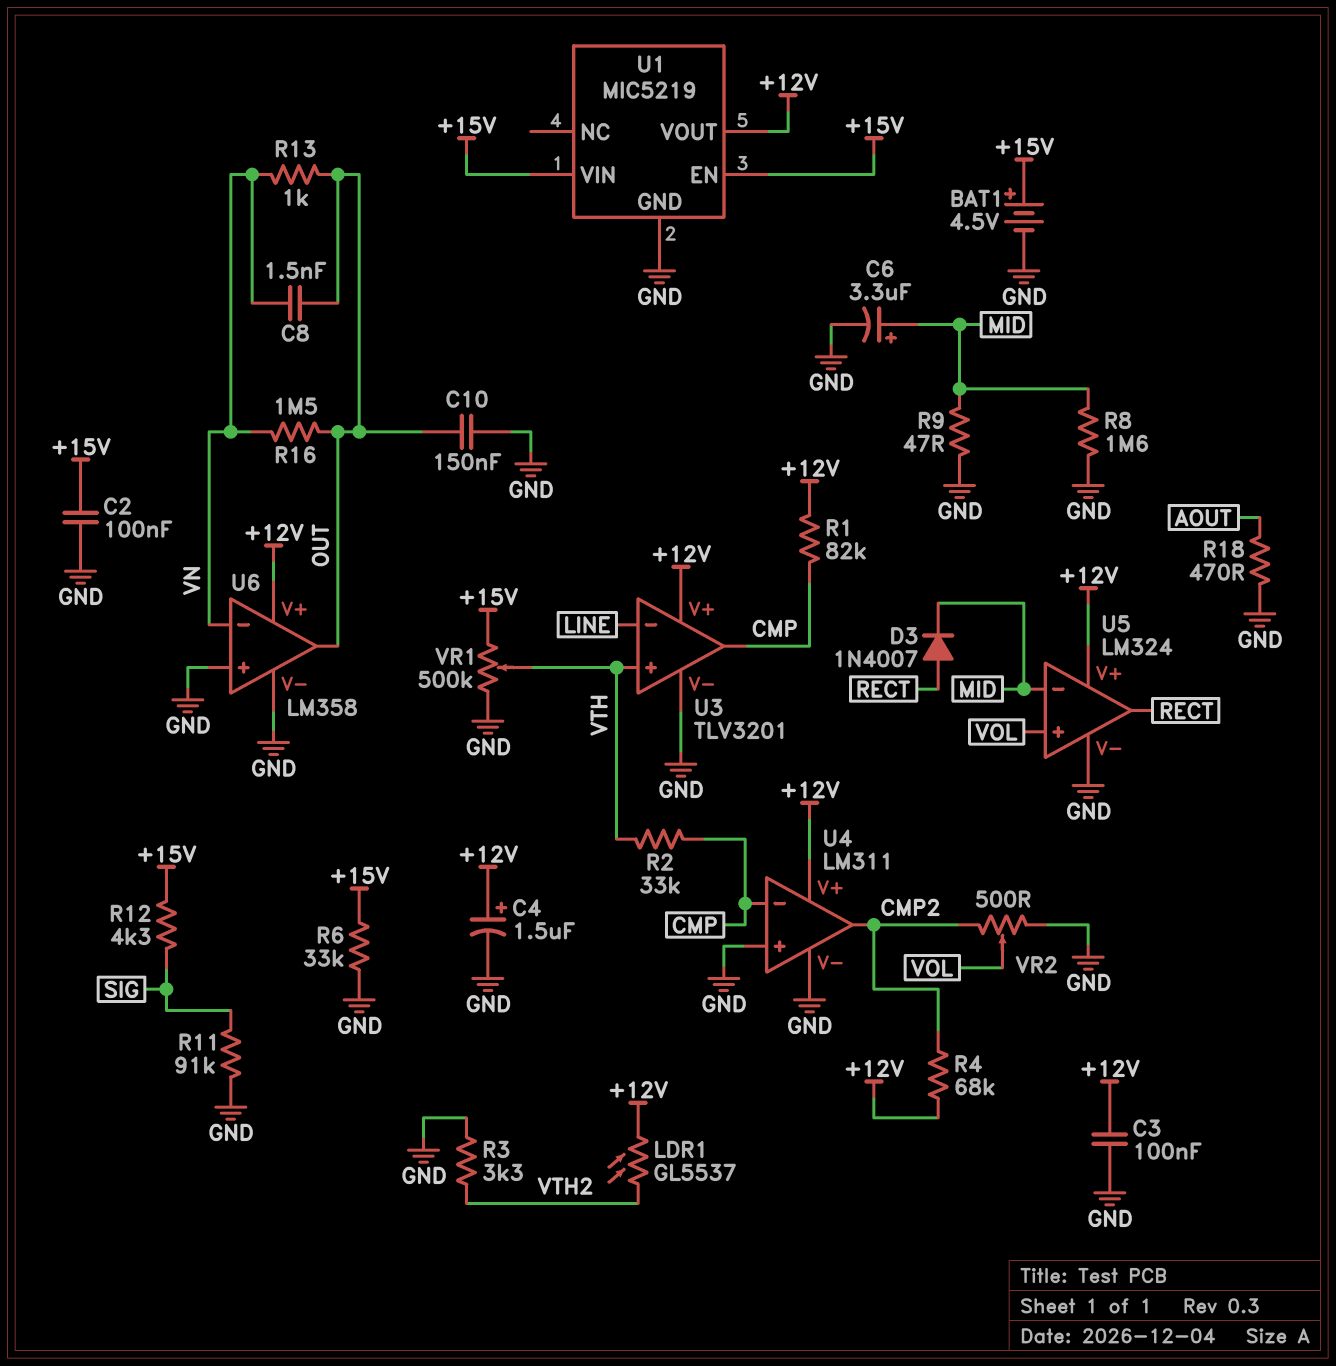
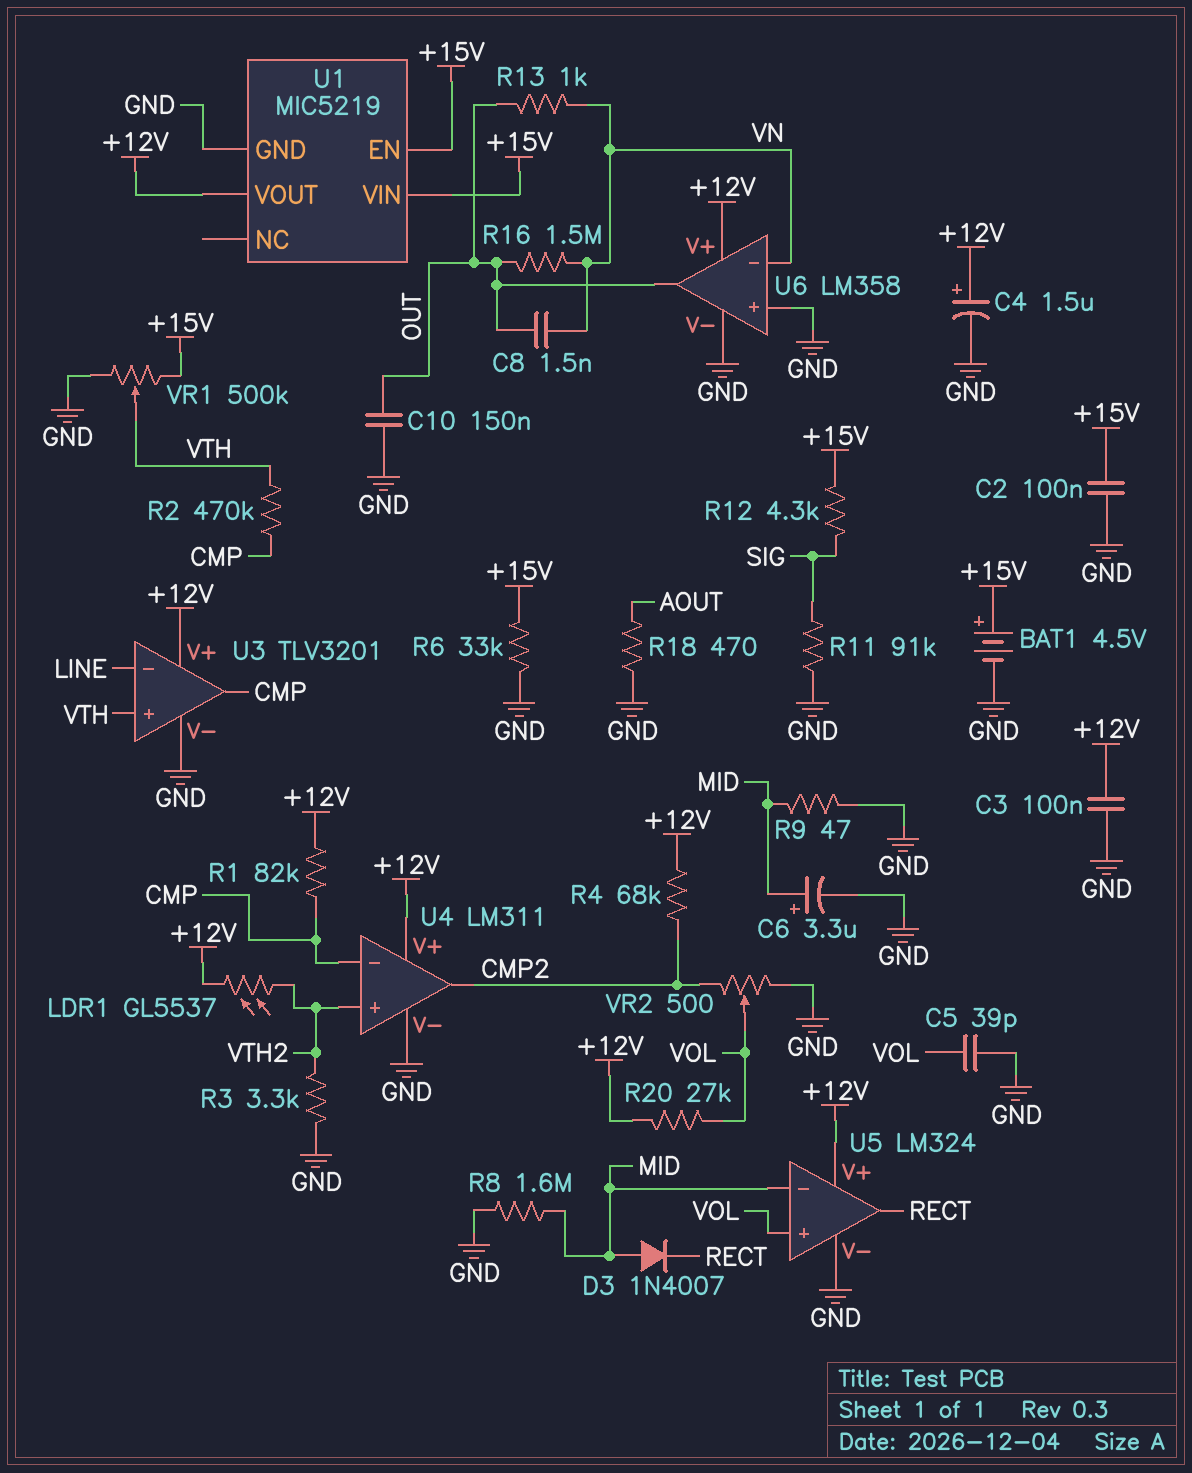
C5: none -> 39pF (GND, VOL)
D3: diode 1N4007 (A RECT, K MID) -> diode 1N4007 (A MID, K RECT)
R2: 33k (CMP, VTH) -> 470k (CMP, VTH)
R20: none -> 27k (+12V, VOL)
U4 pin in+: GND -> VTH2

